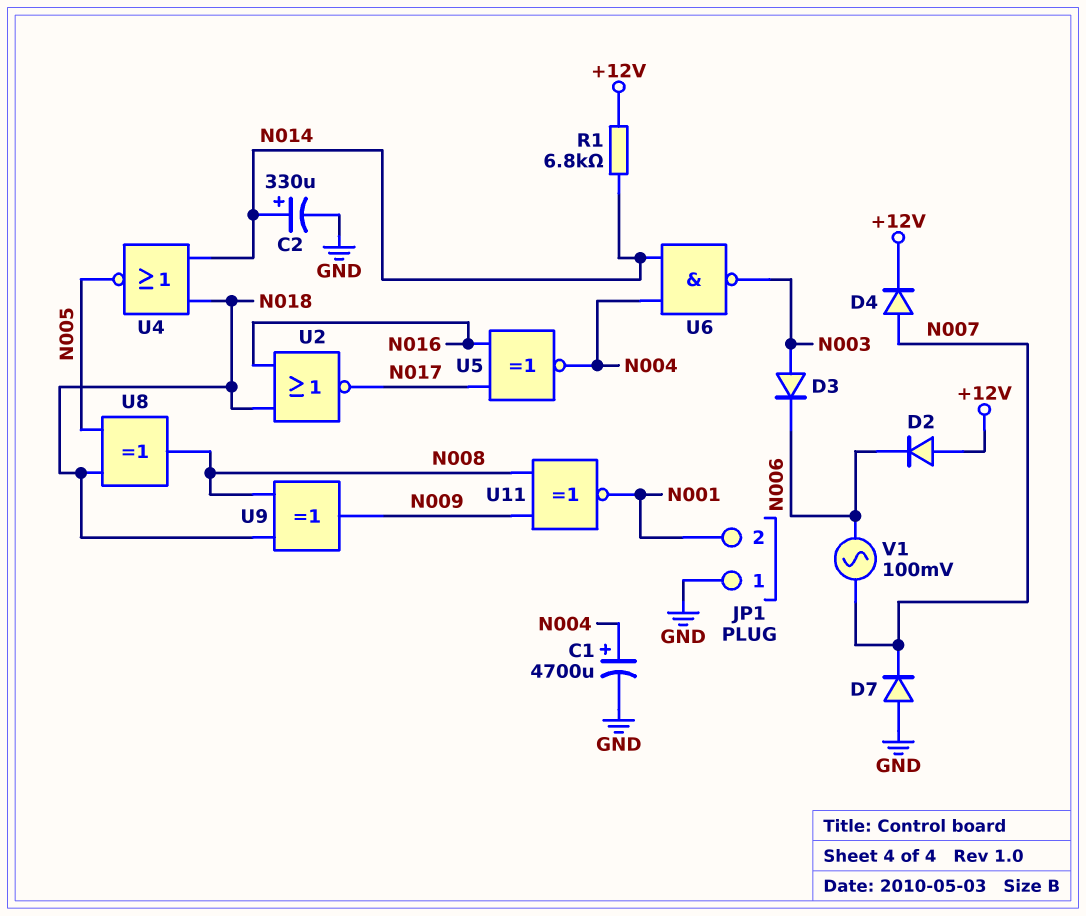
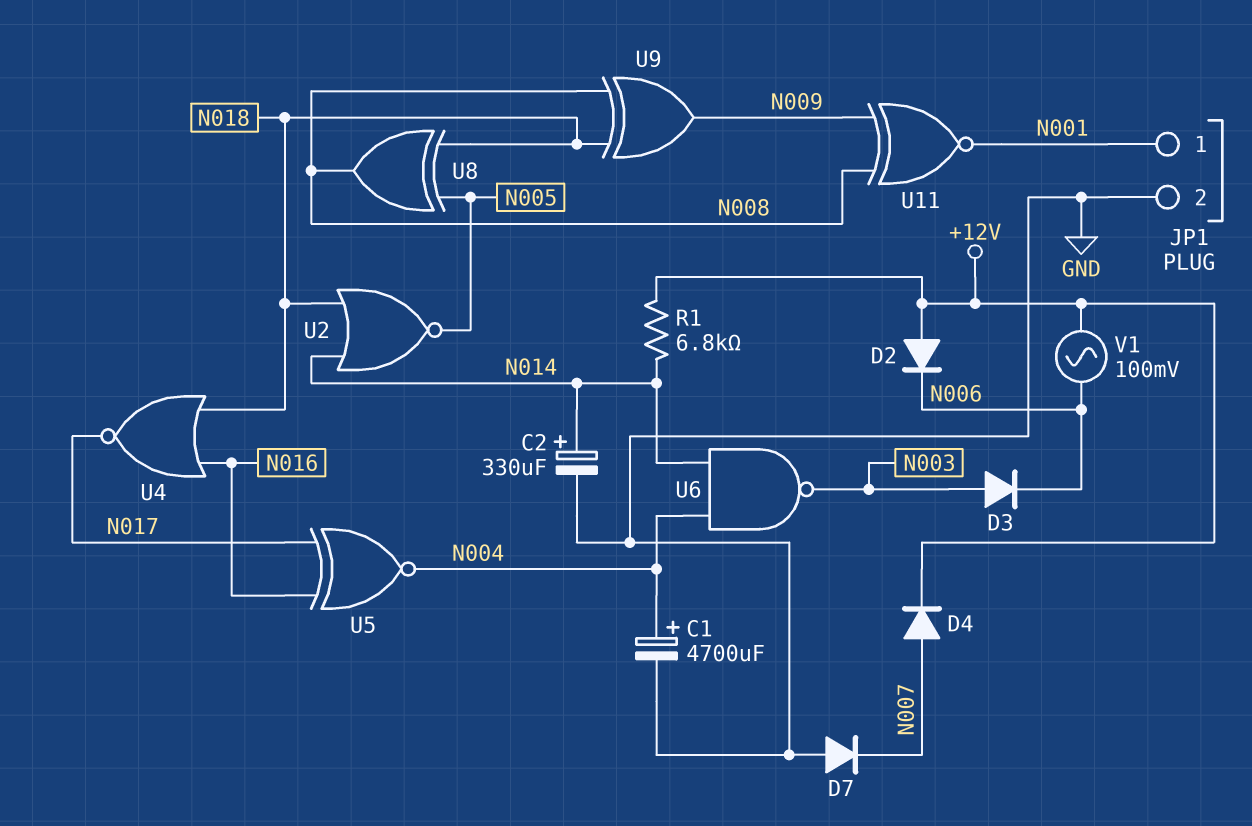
JP1 pin 1: GND -> N001
JP1 pin 2: N001 -> GND
U2: NOR (in N016, in N018, out N017) -> NOR (in N014, in N018, out N005)
U4: NOR (in N014, in N018, out N005) -> NOR (in N016, in N018, out N017)
V1: AC 100mV (N006, N007) -> AC 100mV (+12V, N006)

